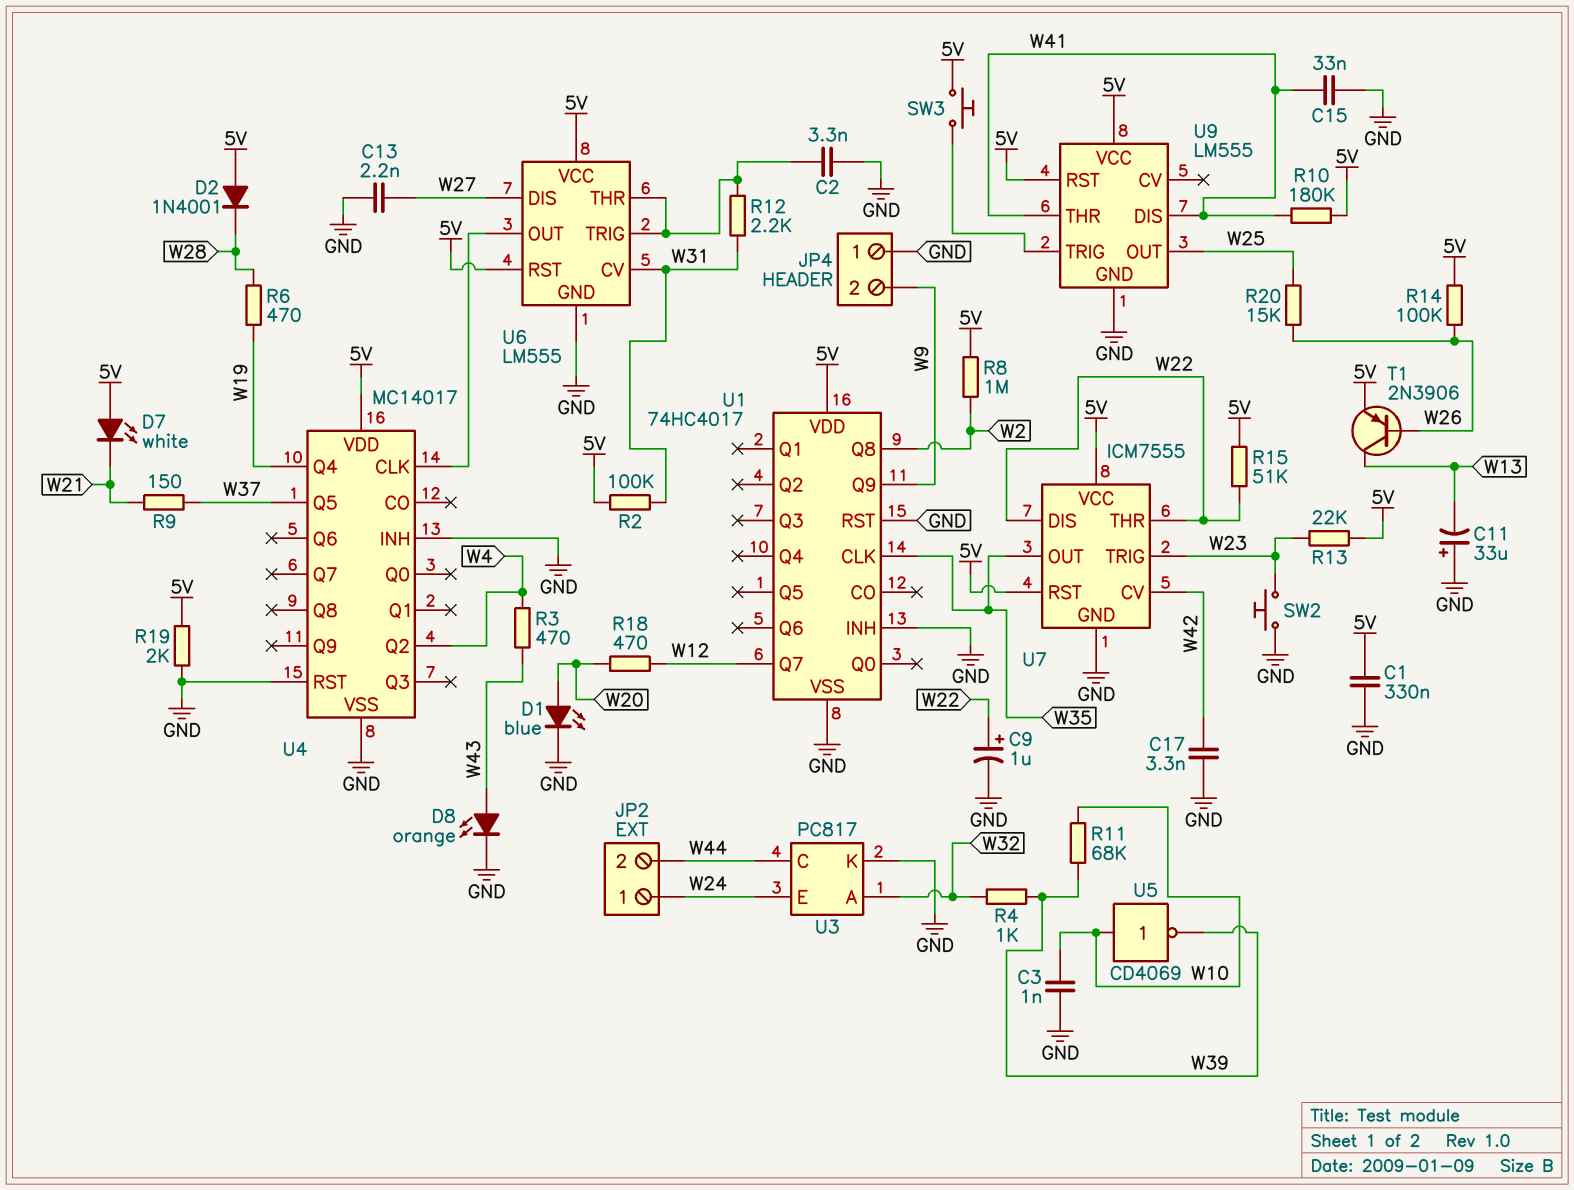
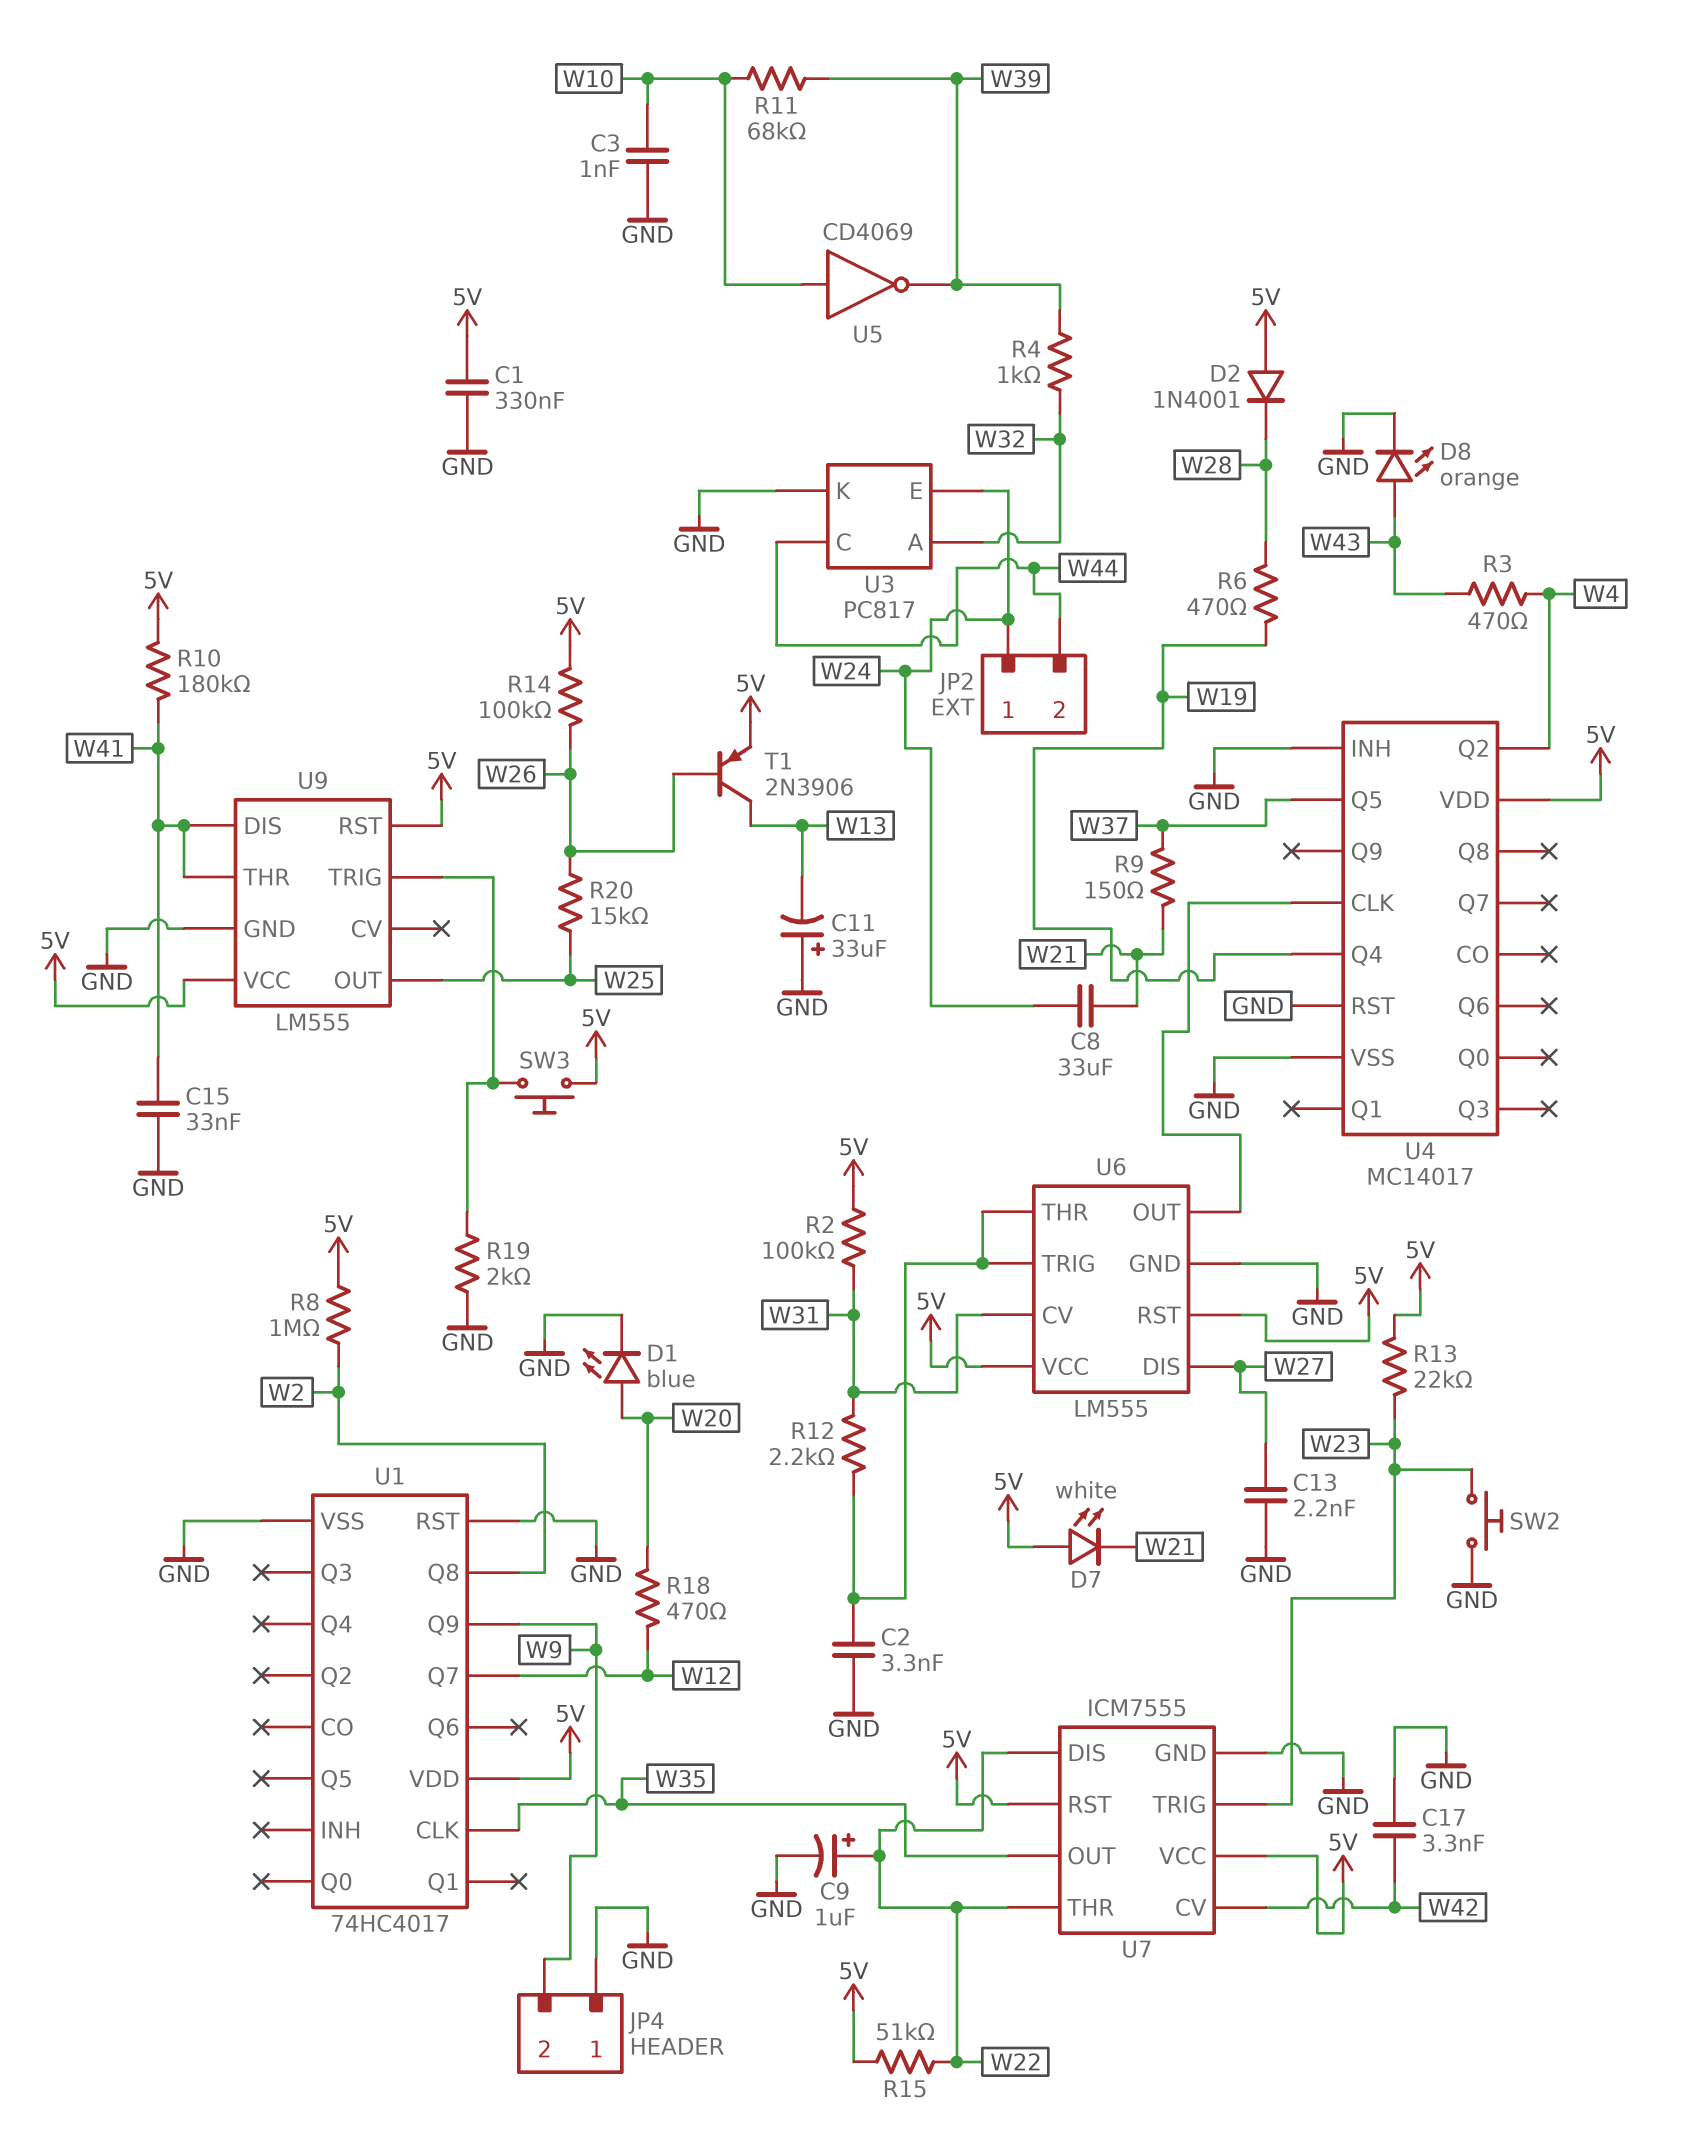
C8: none -> 33uF (W21, W24)
R19: 2k (5V, GND) -> 2k (GND, U9/TRIG)
U1 pin INH: GND -> none

